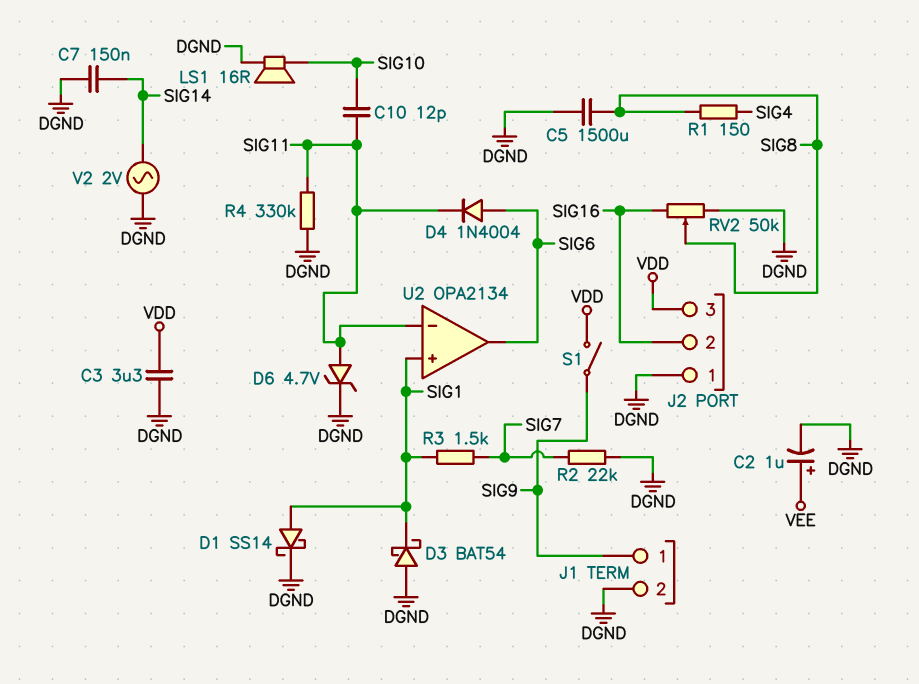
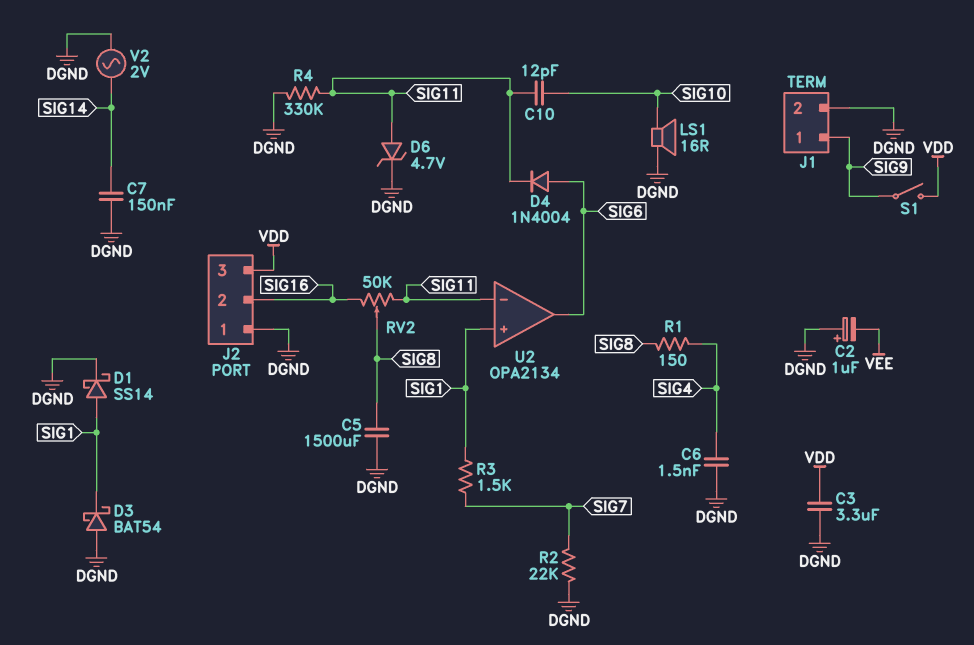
C2: 1uF (plus VEE, minus DGND) -> 1uF (plus DGND, minus VEE)
C6: none -> 1.5nF (DGND, SIG4)
RV2: 50k (DGND, SIG16, wiper SIG8) -> 50k (SIG11, SIG16, wiper SIG8)

